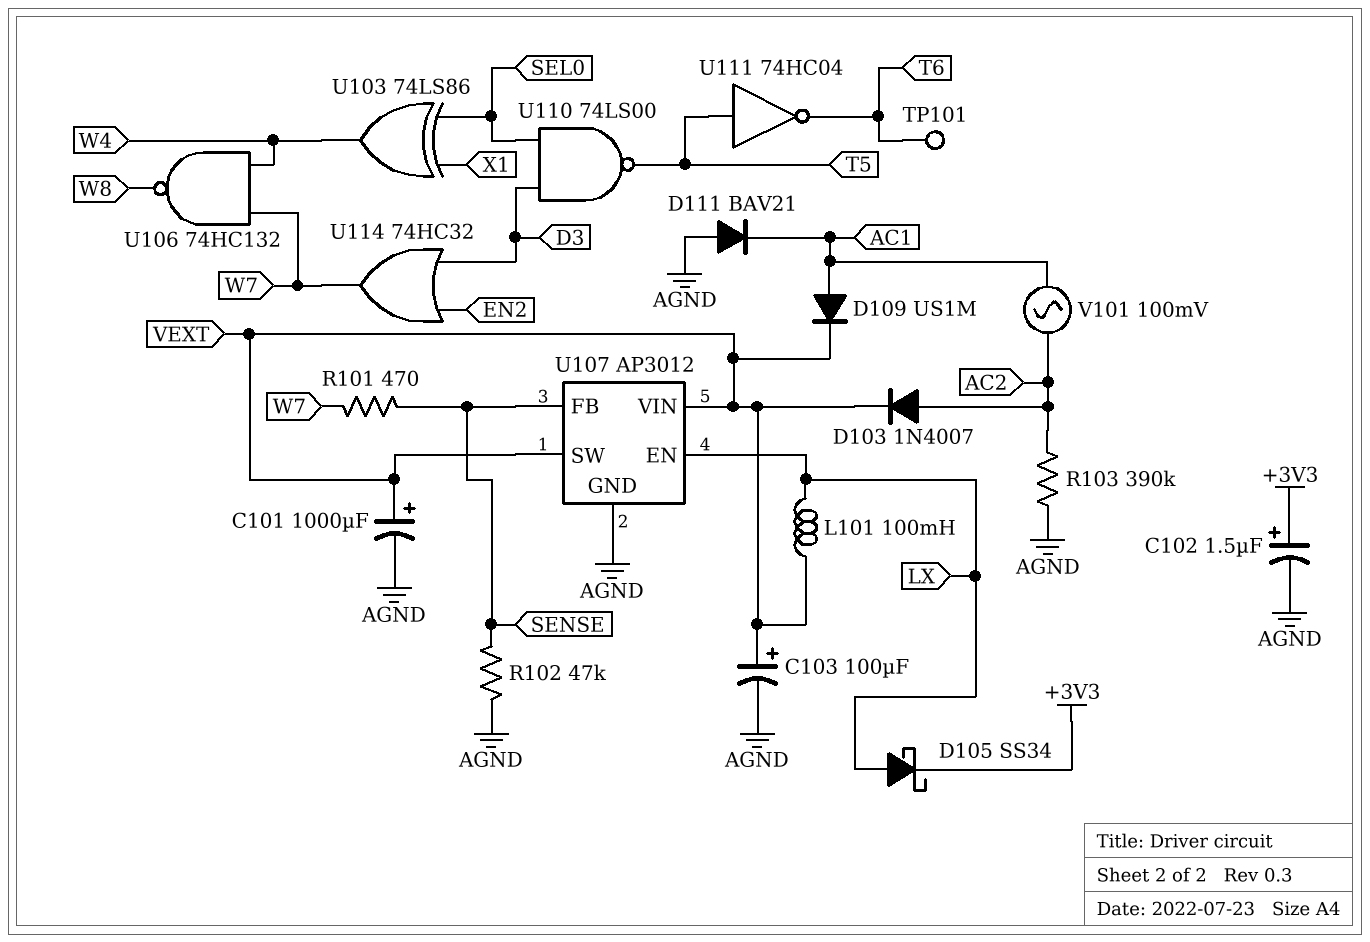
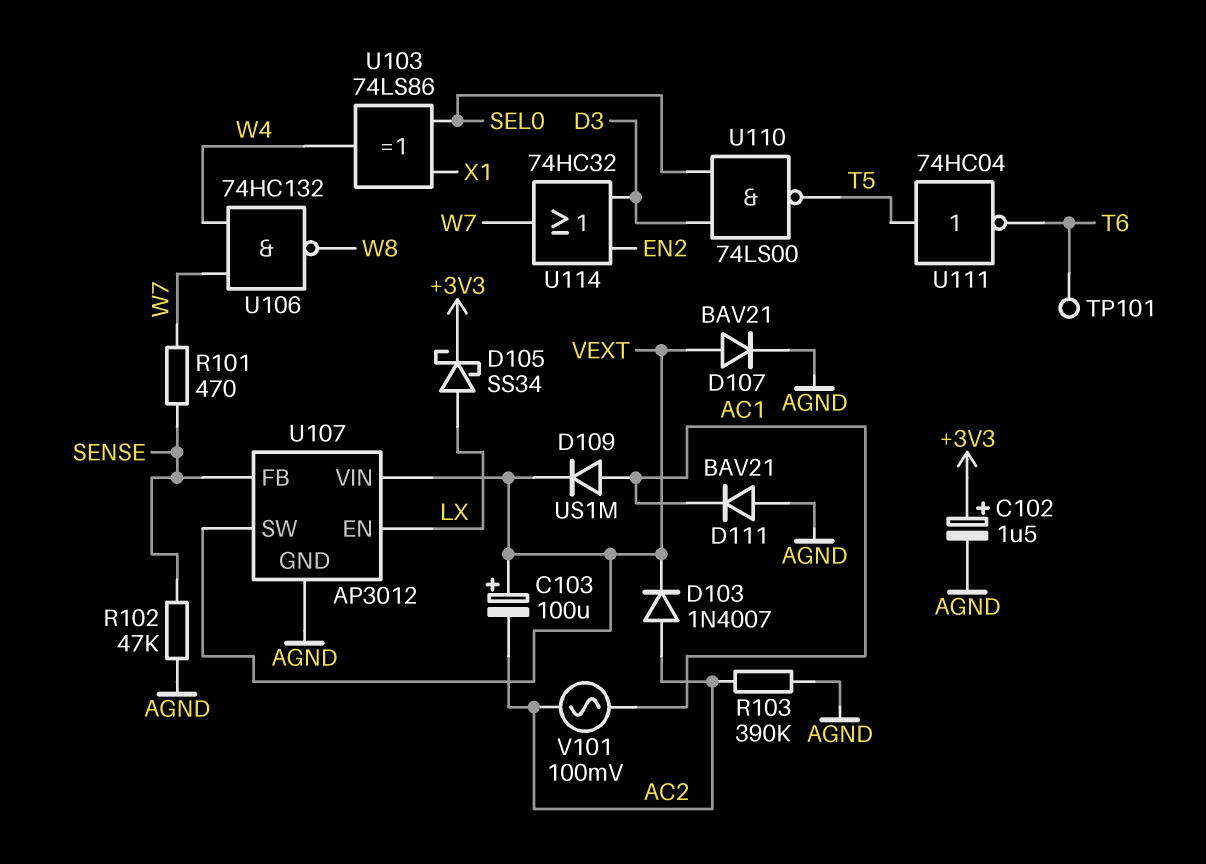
C101: 1000uF (plus VEXT, minus AGND) -> none
C103: 100uF (plus VEXT, minus AGND) -> 100uF (plus VEXT, minus AC2)
D107: none -> diode BAV21 (A VEXT, K AGND)
L101: 100mH (LX, VEXT) -> none

